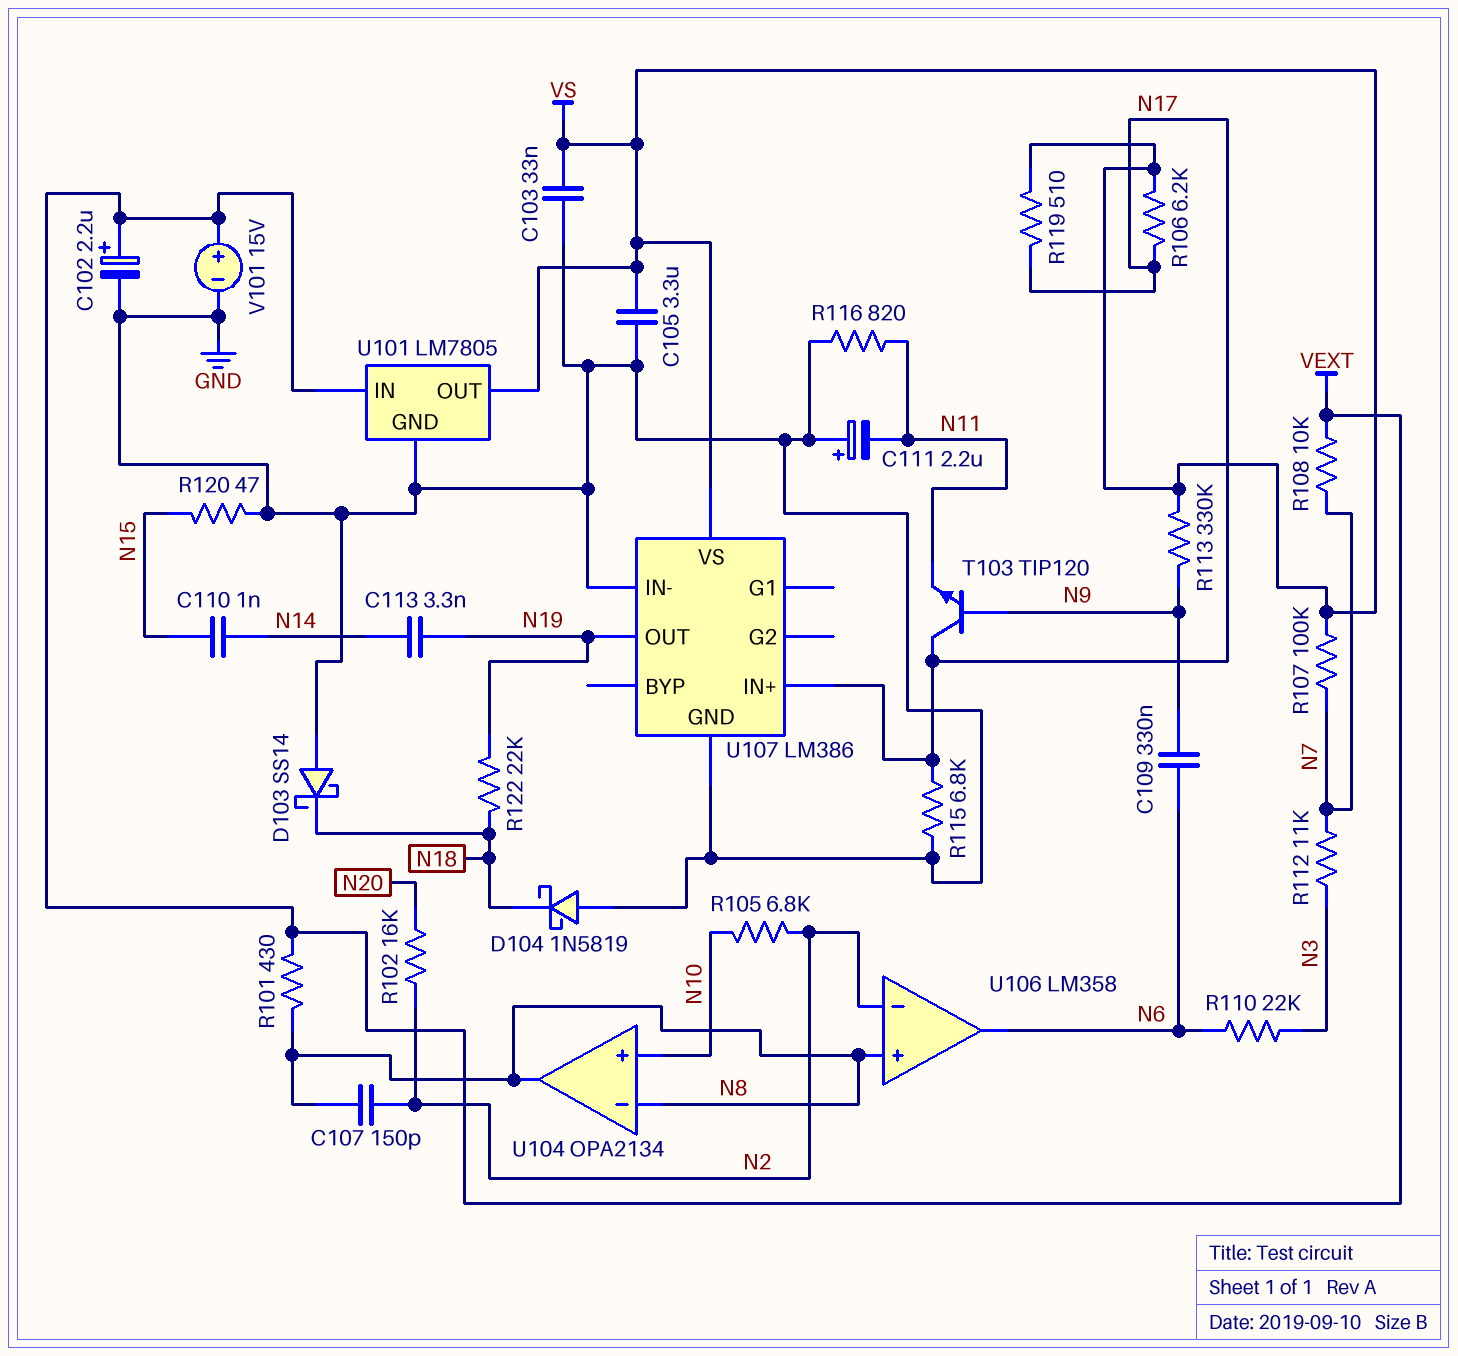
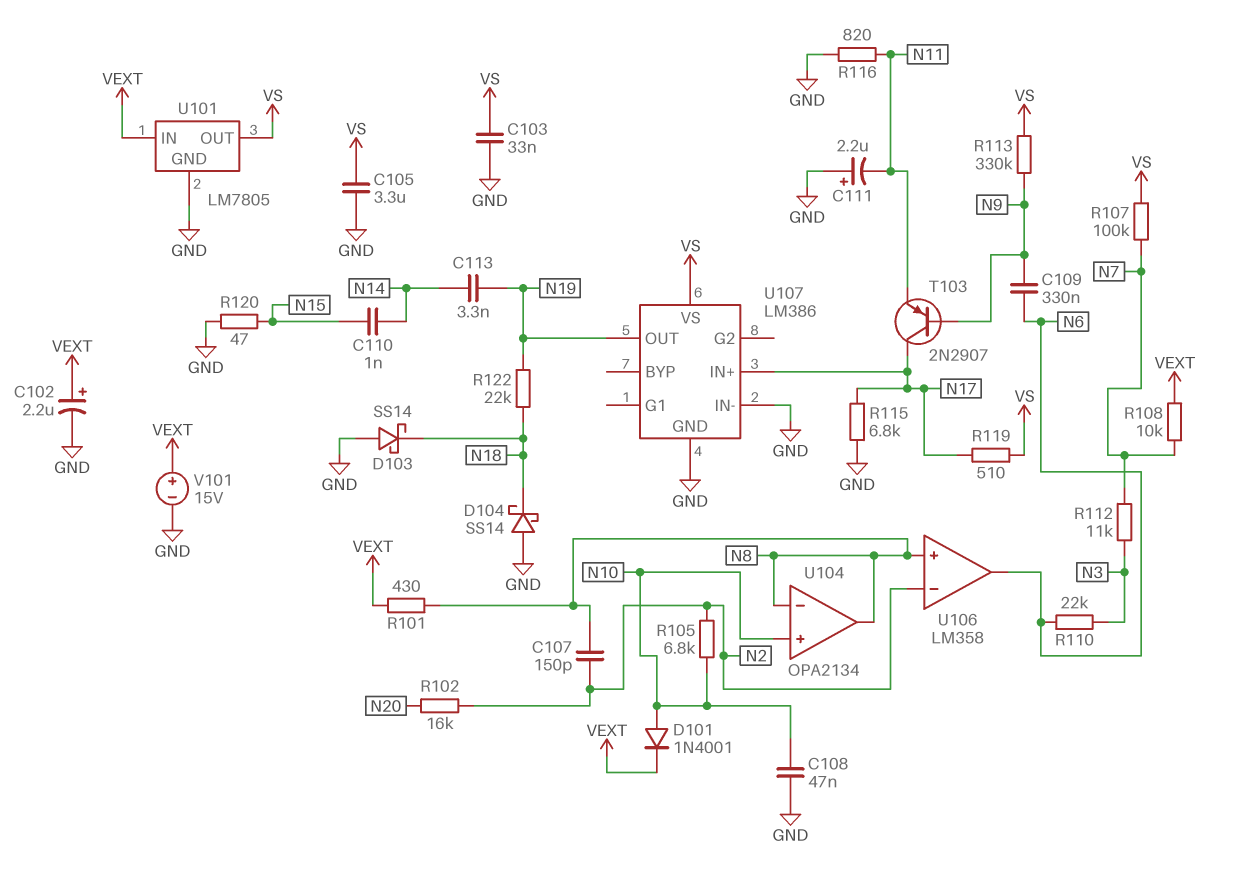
C108: none -> 47nF (GND, N10)
D101: none -> diode 1N4001 (A N10, K VEXT)
D104: schottky 1N5819 (A GND, K N18) -> schottky SS14 (A GND, K N18)
R106: 6.2k (N17, VS) -> none
T103: NPN TIP120 (B N9, C N17, E N11) -> PNP 2N2907 (B N9, C N17, E N11)

